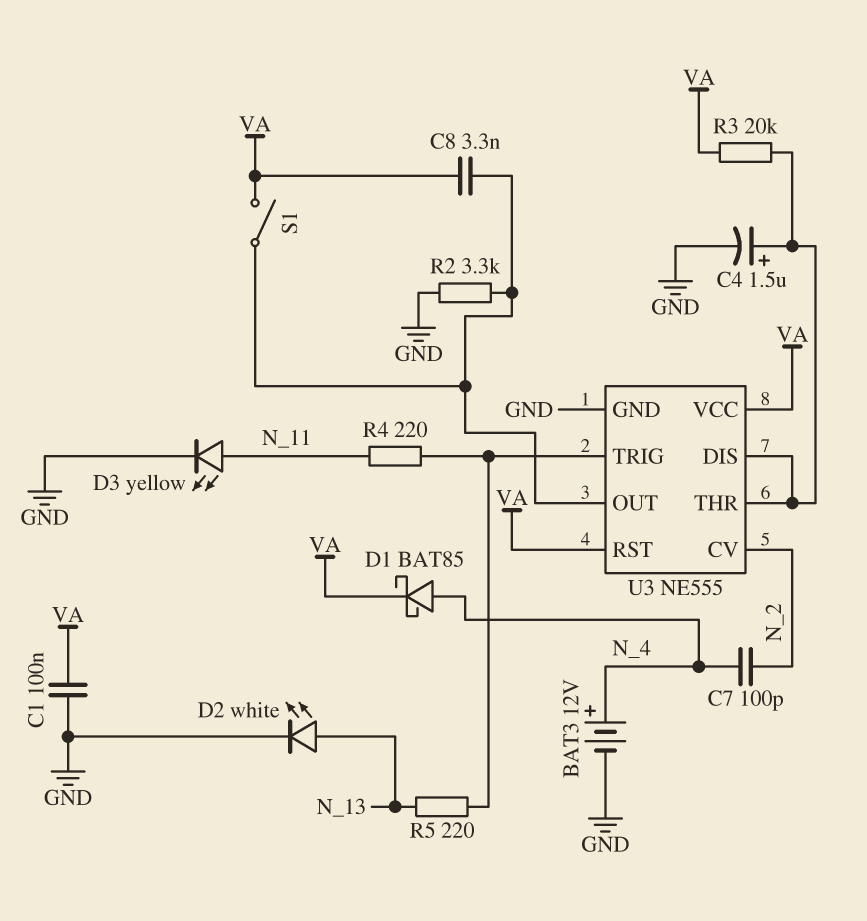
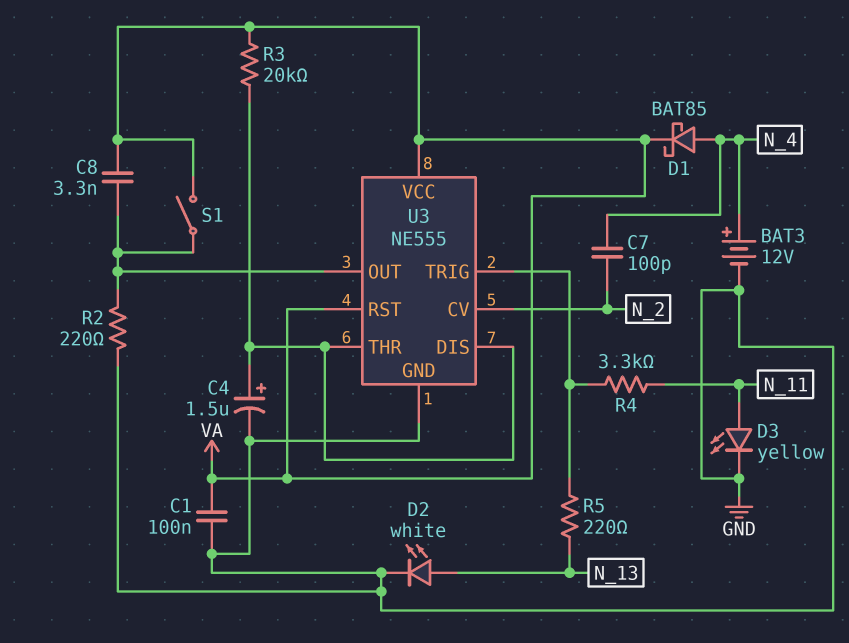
R2: 3.3k (GND, U3/OUT) -> 220 (GND, U3/OUT)
R4: 220 (N_11, U3/TRIG) -> 3.3k (N_11, U3/TRIG)

